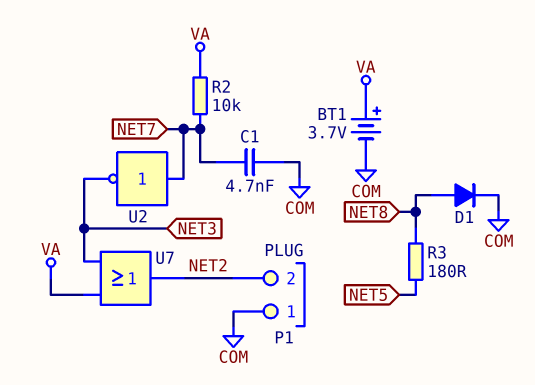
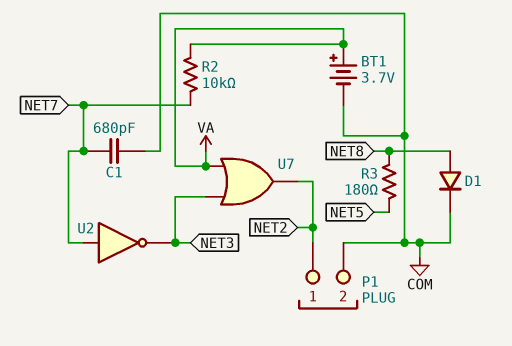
C1: 4.7nF (COM, NET7) -> 680pF (COM, NET7)
P1 pin 1: COM -> NET2
P1 pin 2: NET2 -> COM

